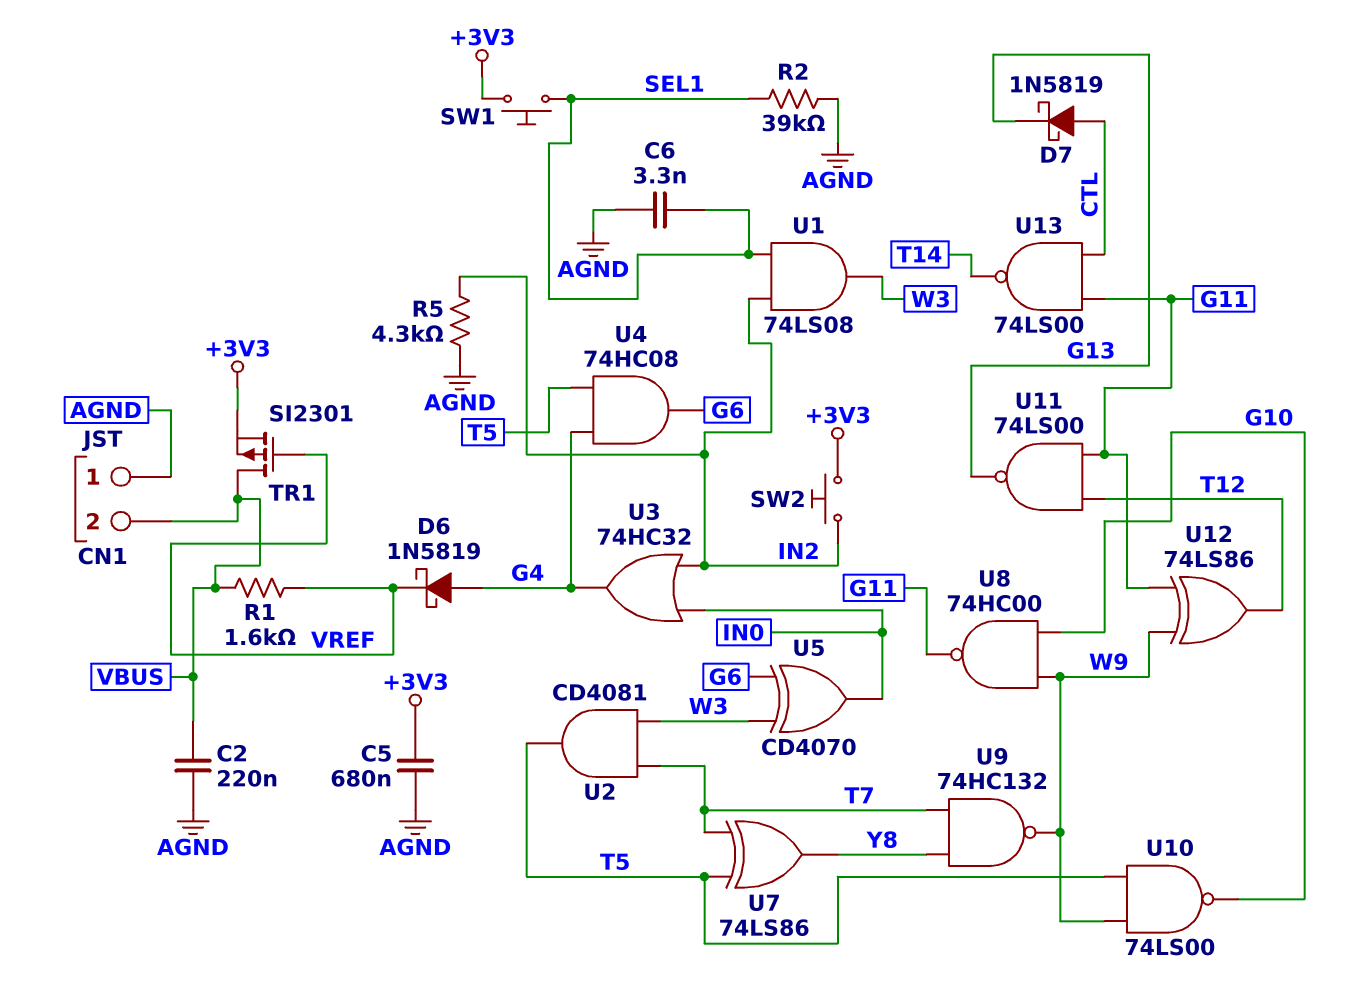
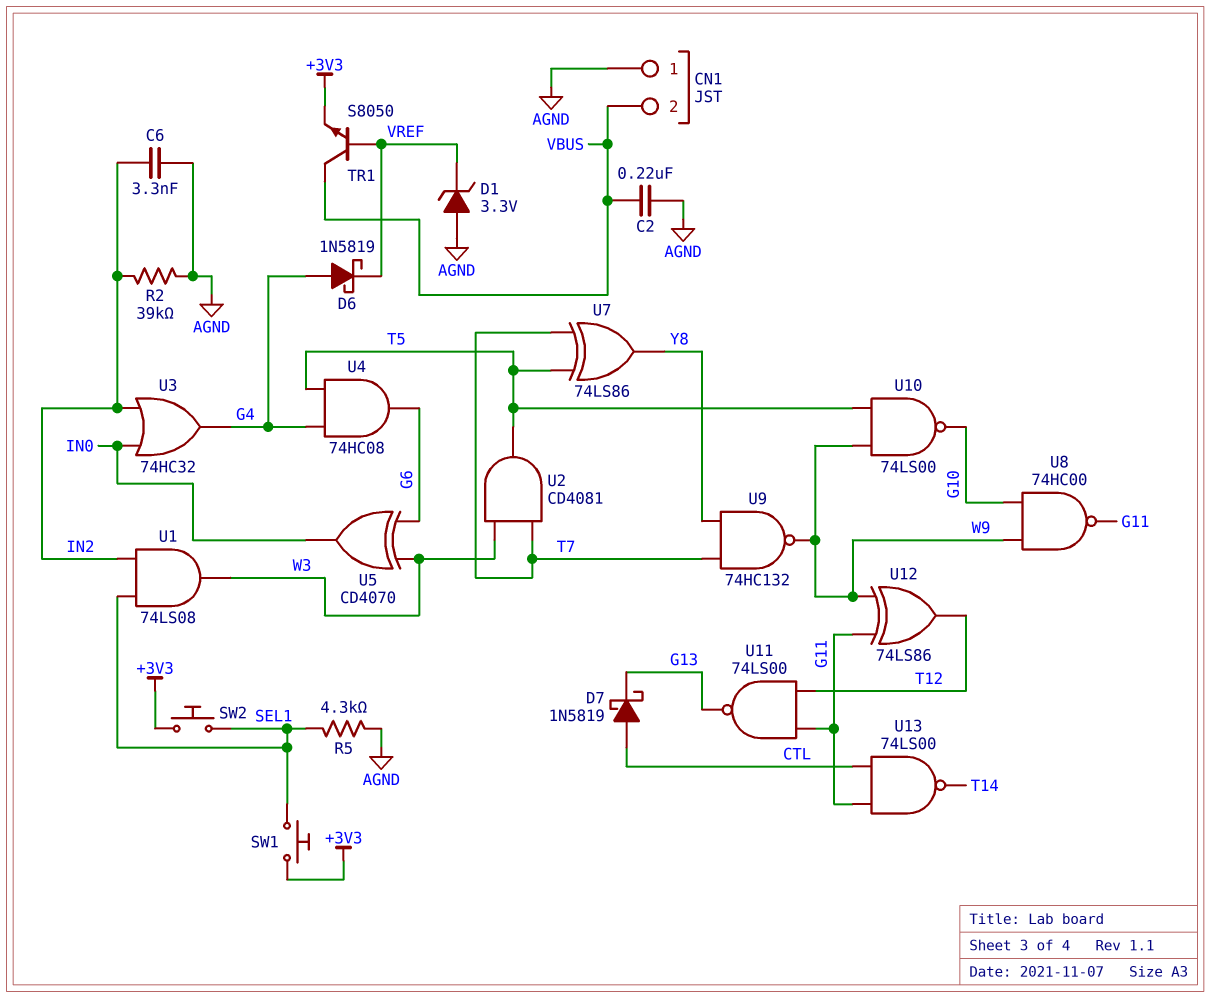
C5: 680nF (+3V3, AGND) -> none
C6: 3.3nF (AGND, SEL1) -> 3.3nF (AGND, IN2)
D1: none -> zener 3.3V (A AGND, K VREF)
R1: 1.6k (VBUS, VREF) -> none
R2: 39k (AGND, SEL1) -> 39k (AGND, IN2)
R5: 4.3k (AGND, IN2) -> 4.3k (AGND, SEL1)
SW2: button (+3V3, IN2) -> button (+3V3, SEL1)
TR1: PMOS SI2301 (G VREF, D VBUS, S +3V3) -> NPN S8050 (B VREF, C VBUS, E +3V3)

